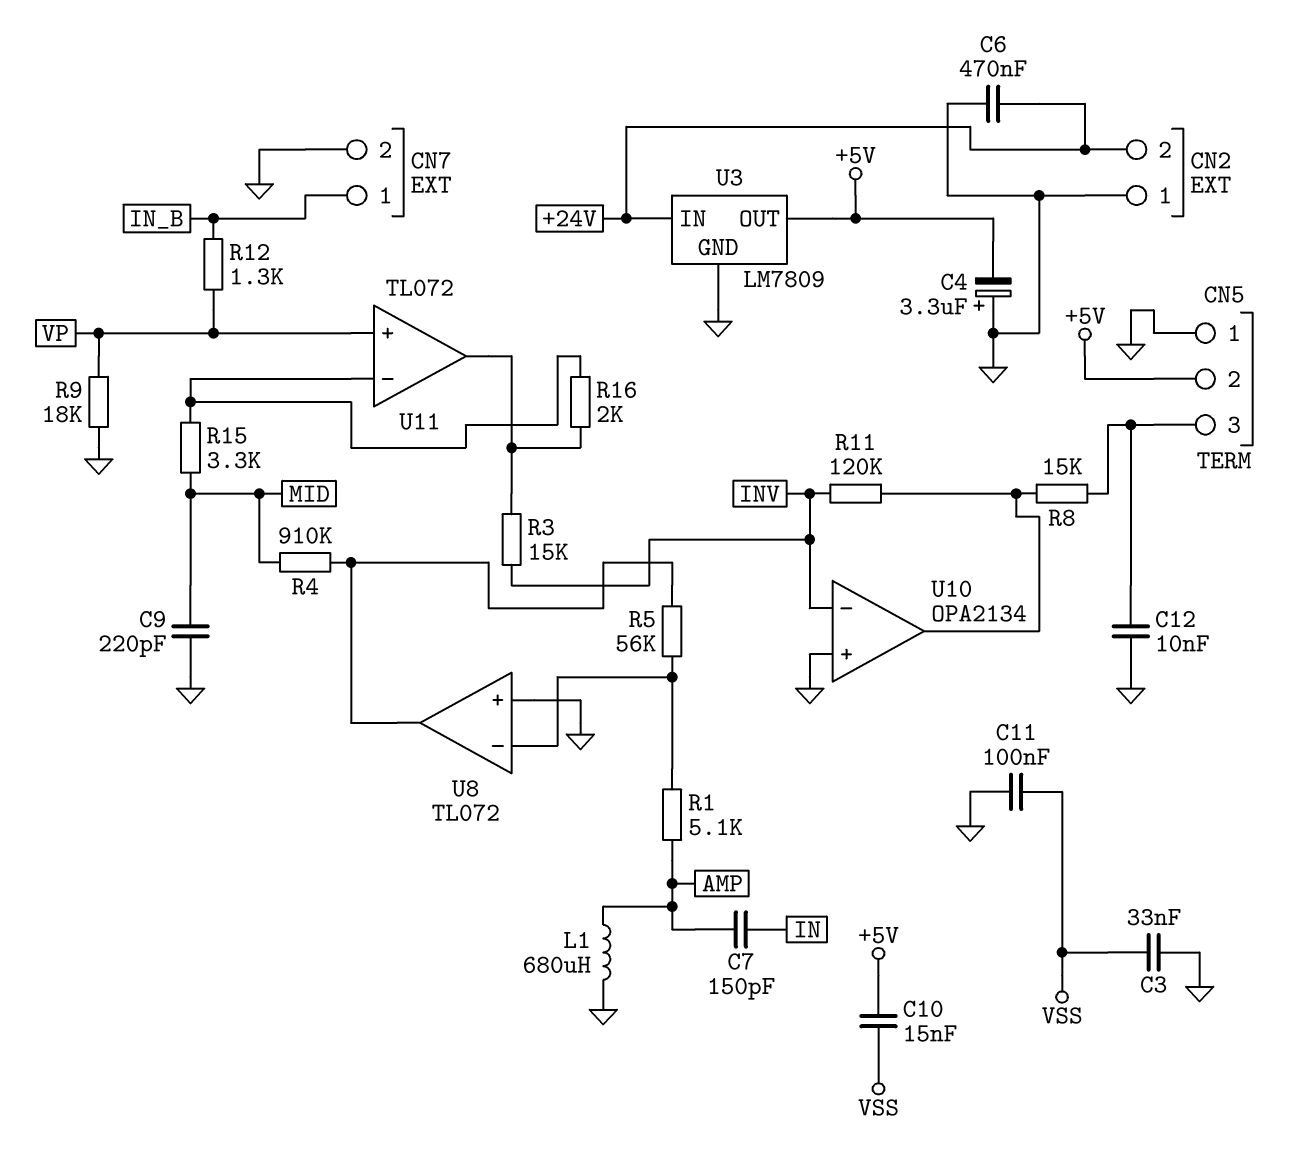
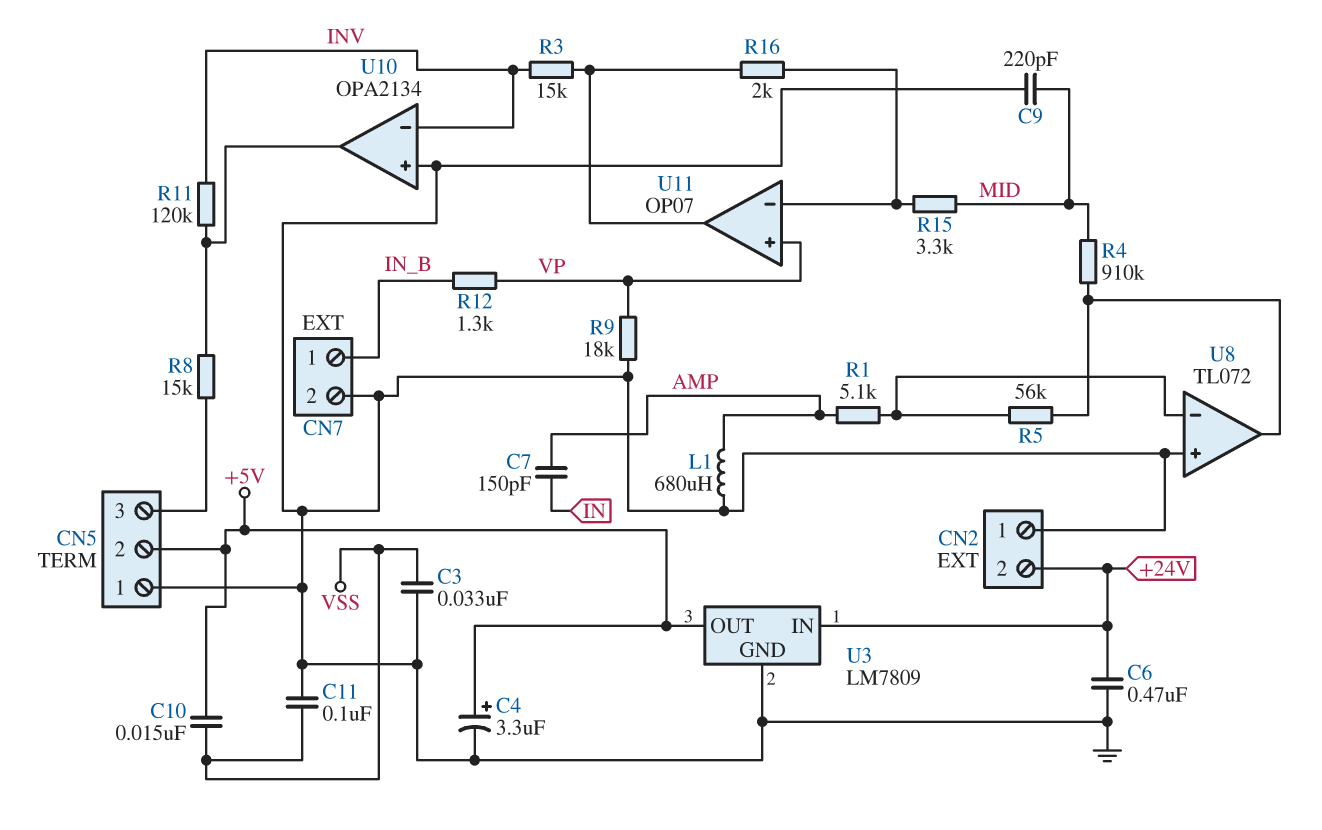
C4: 3.3uF (plus GND, minus +5V) -> 3.3uF (plus +5V, minus GND)
C12: 10nF (CN5/3, GND) -> none
U11: TL072 -> OP07

